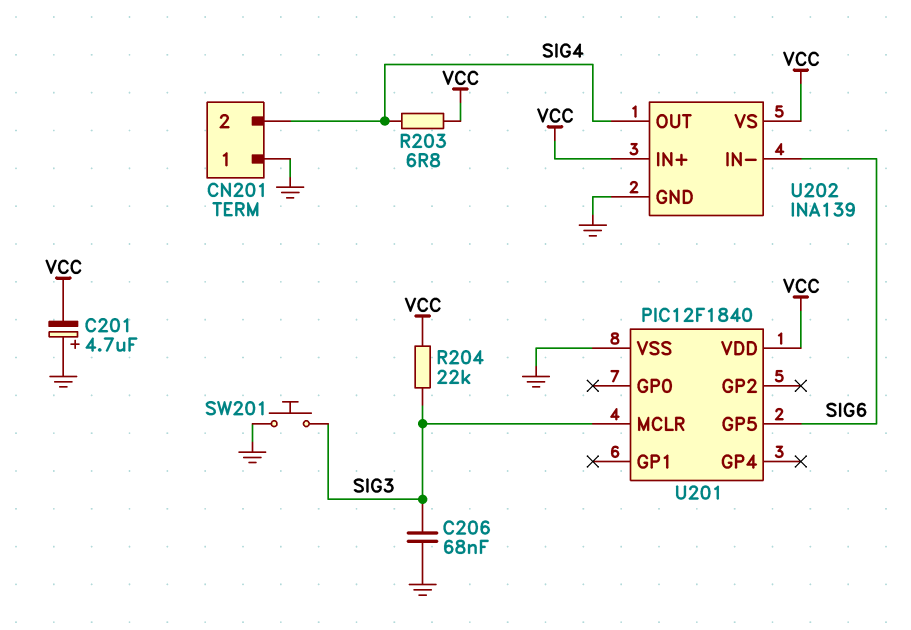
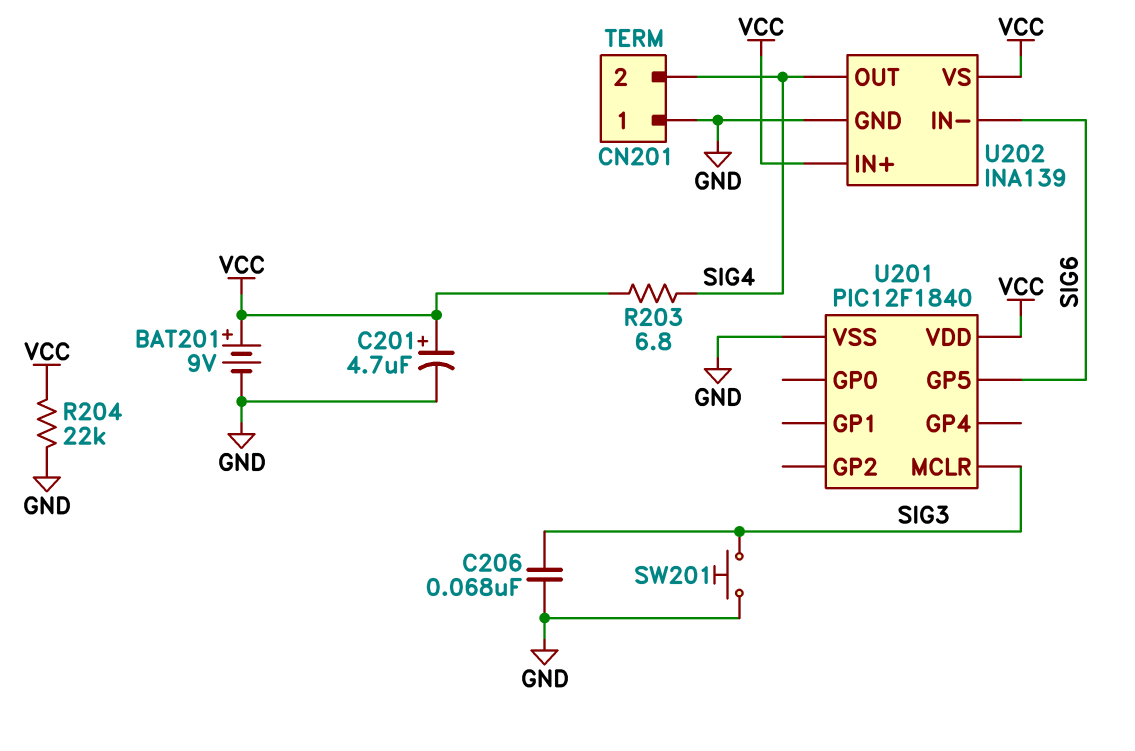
BAT201: none -> 9V (plus VCC, minus GND)
C201: 4.7uF (plus GND, minus VCC) -> 4.7uF (plus VCC, minus GND)
R204: 22k (SIG3, VCC) -> 22k (GND, VCC)

